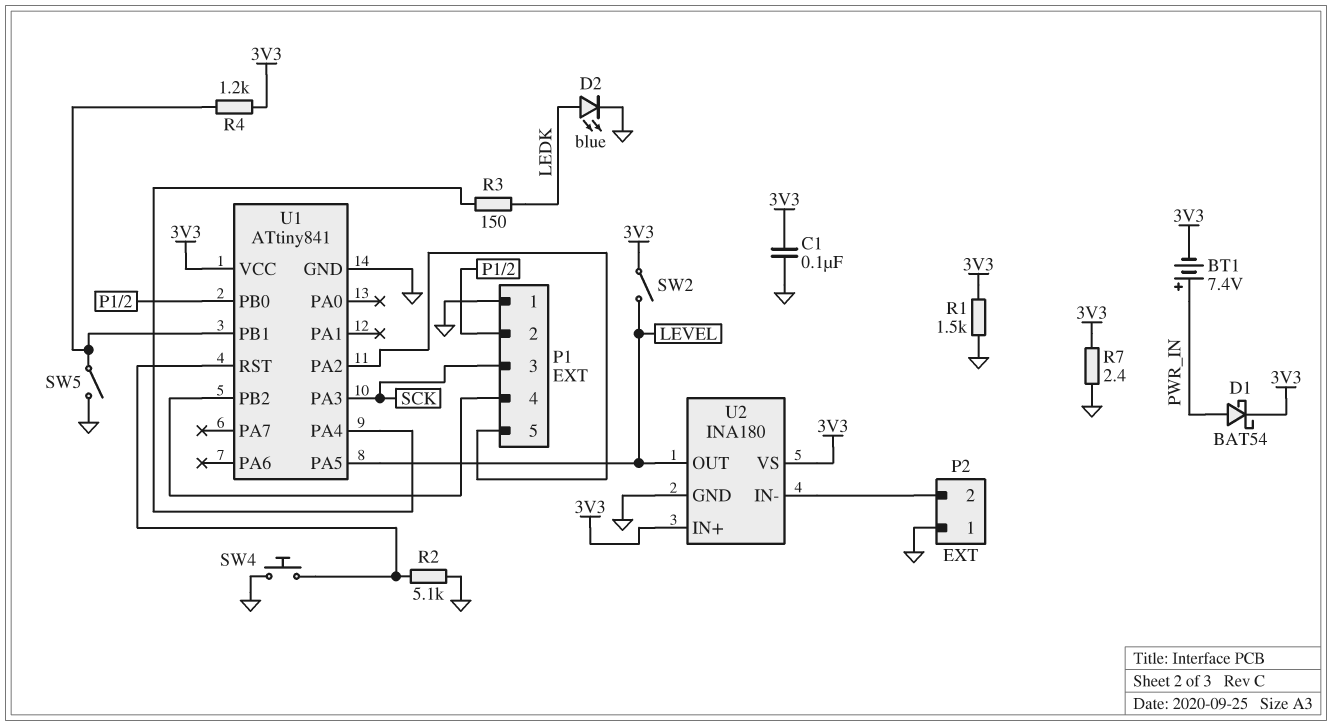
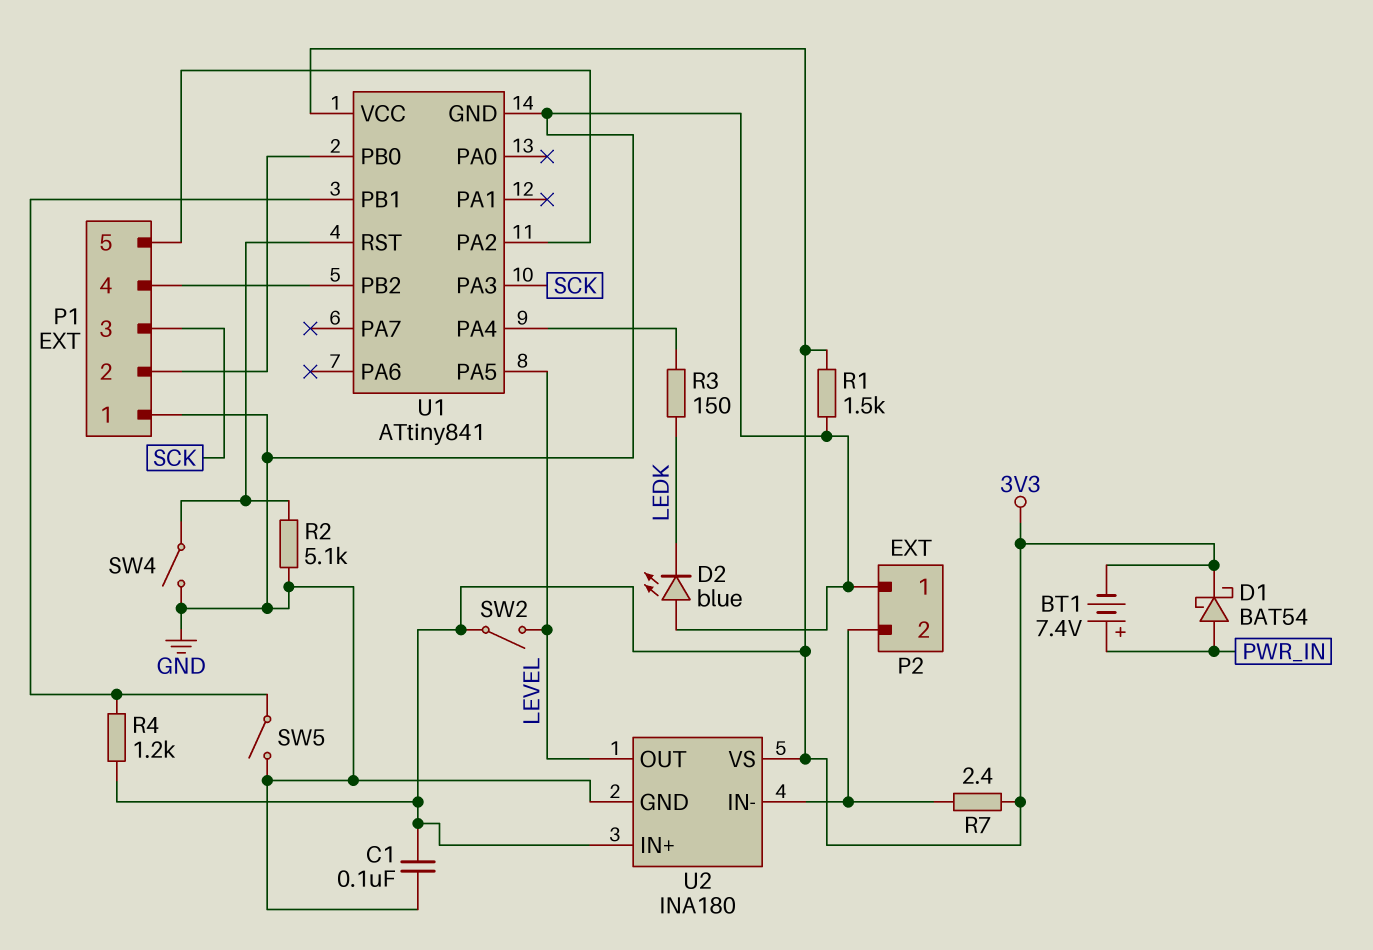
D2: LED blue (A LEDK, K GND) -> LED blue (A GND, K LEDK)
R7: 2.4 (3V3, GND) -> 2.4 (3V3, P2/2)
SW4: button (GND, U1/RST) -> switch (GND, U1/RST)

